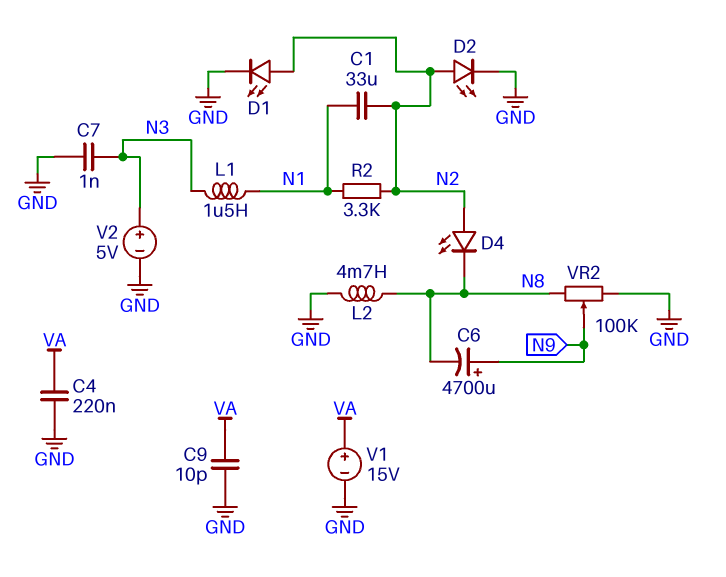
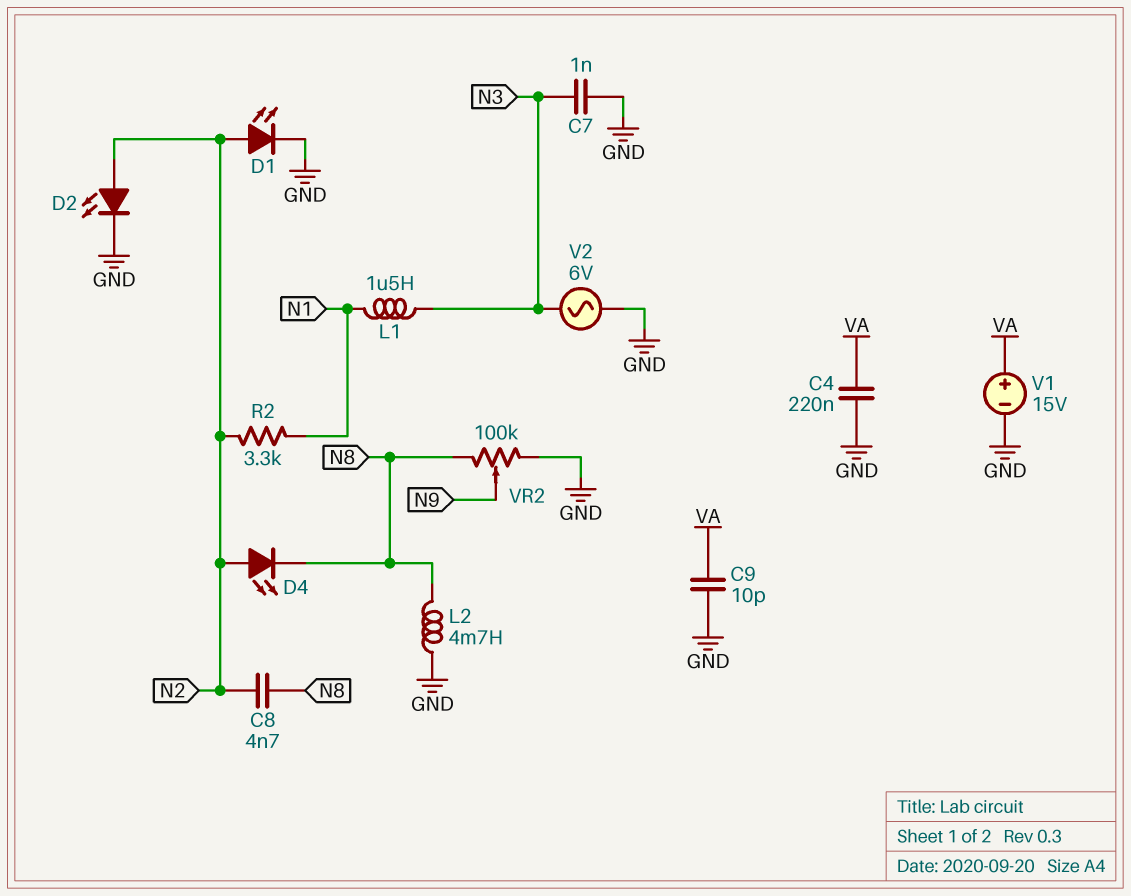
C1: 33uF (N1, N2) -> none
C6: 4700uF (plus N9, minus N8) -> none
C8: none -> 4.7nF (N2, N8)
V2: 5V (plus N3, minus GND) -> AC 6V (GND, N3)

